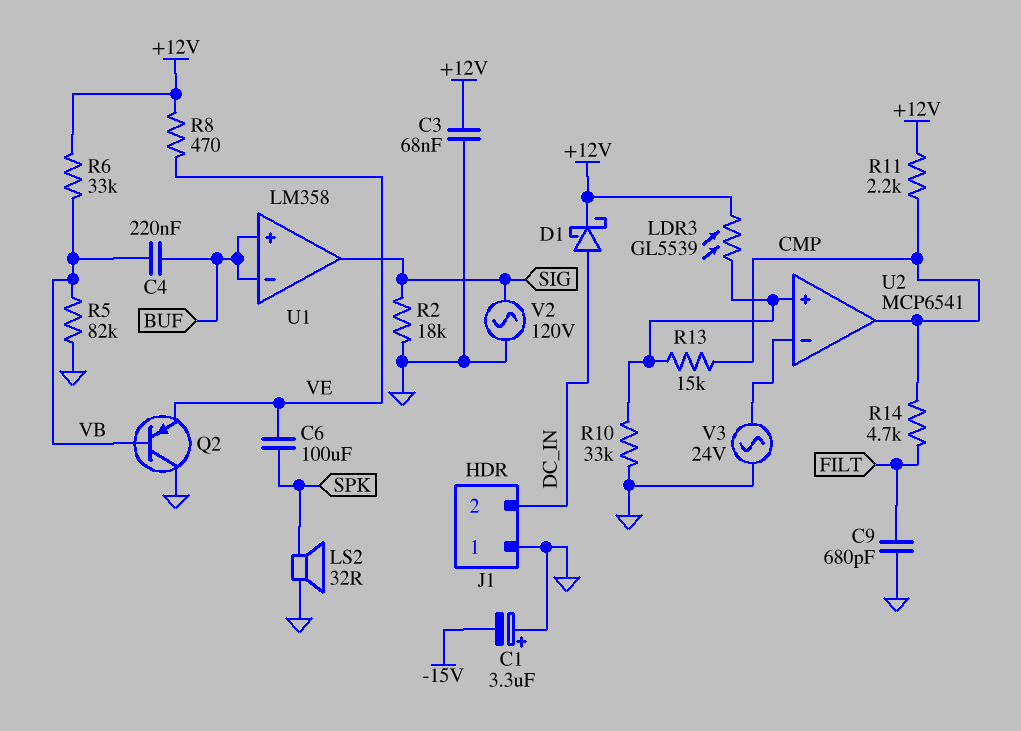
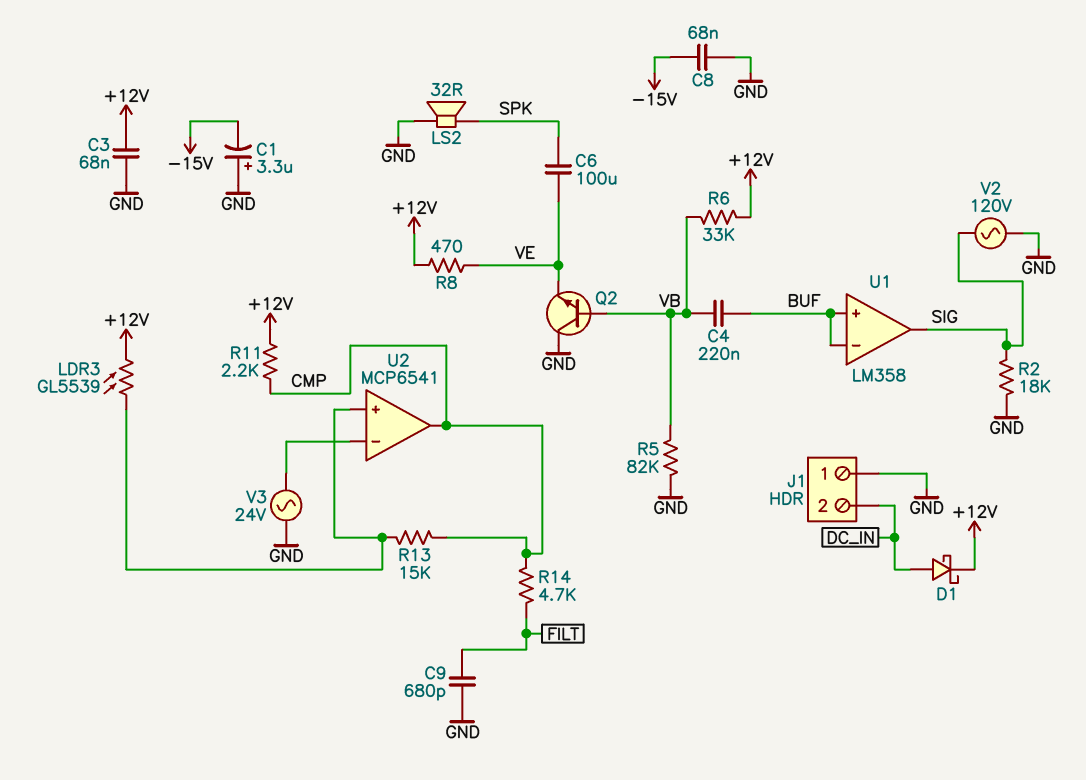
C8: none -> 68nF (-15V, GND)
Q2: PNP (B VB, C GND, E VE) -> NPN (B VB, C GND, E VE)
R10: 33k (GND, U2/in+) -> none

